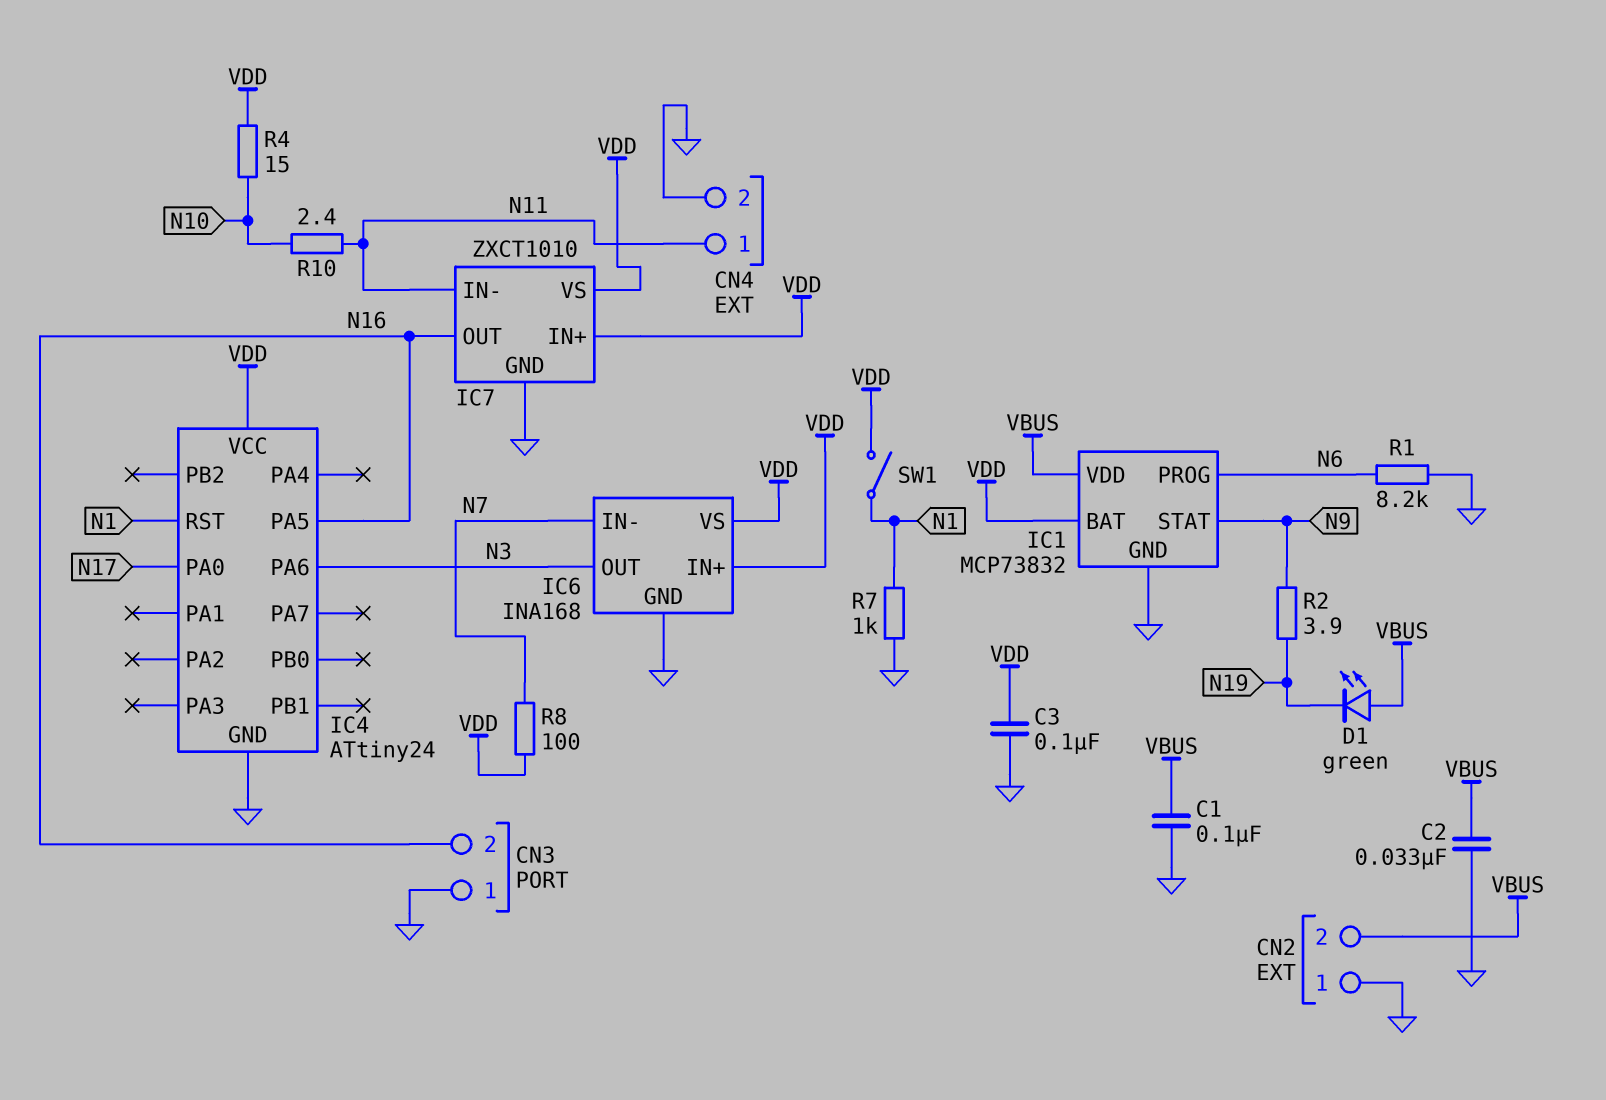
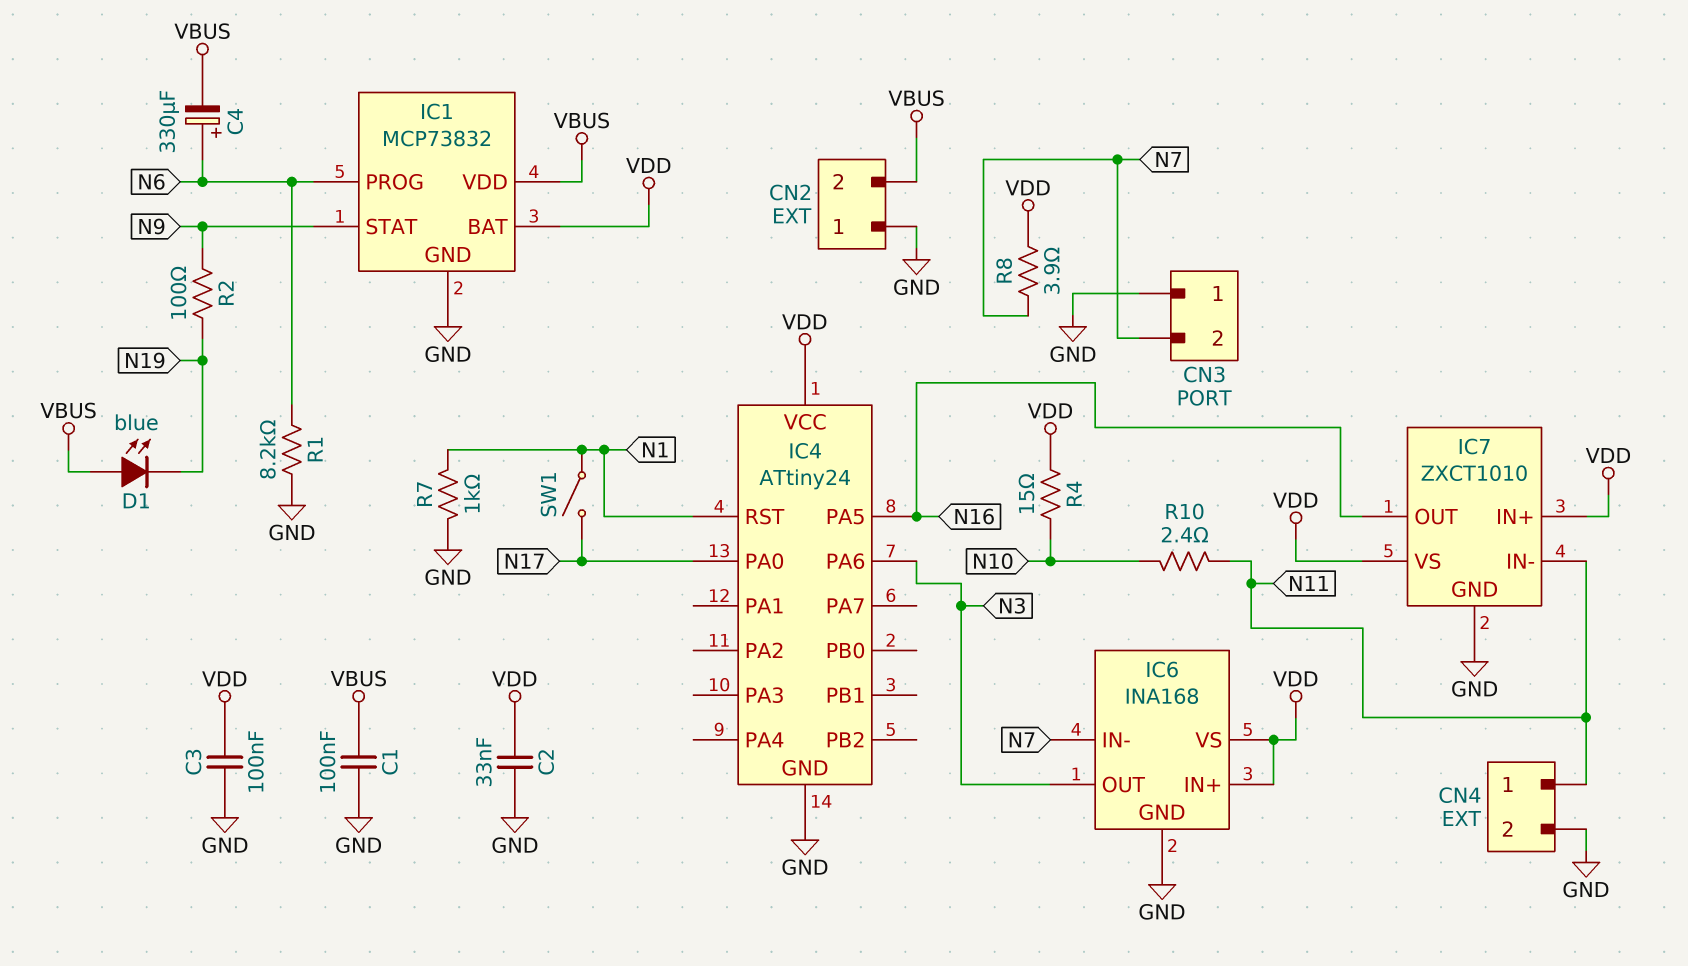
C2: 33nF (GND, VBUS) -> 33nF (GND, VDD)
C4: none -> 330uF (plus N6, minus VBUS)
CN3 pin 2: N16 -> N7
D1: LED green (A VBUS, K N19) -> LED blue (A VBUS, K N19)
R2: 3.9 (N9, N19) -> 100 (N9, N19)
R8: 100 (N7, VDD) -> 3.9 (N7, VDD)
SW1: switch (N1, VDD) -> switch (N1, N17)

